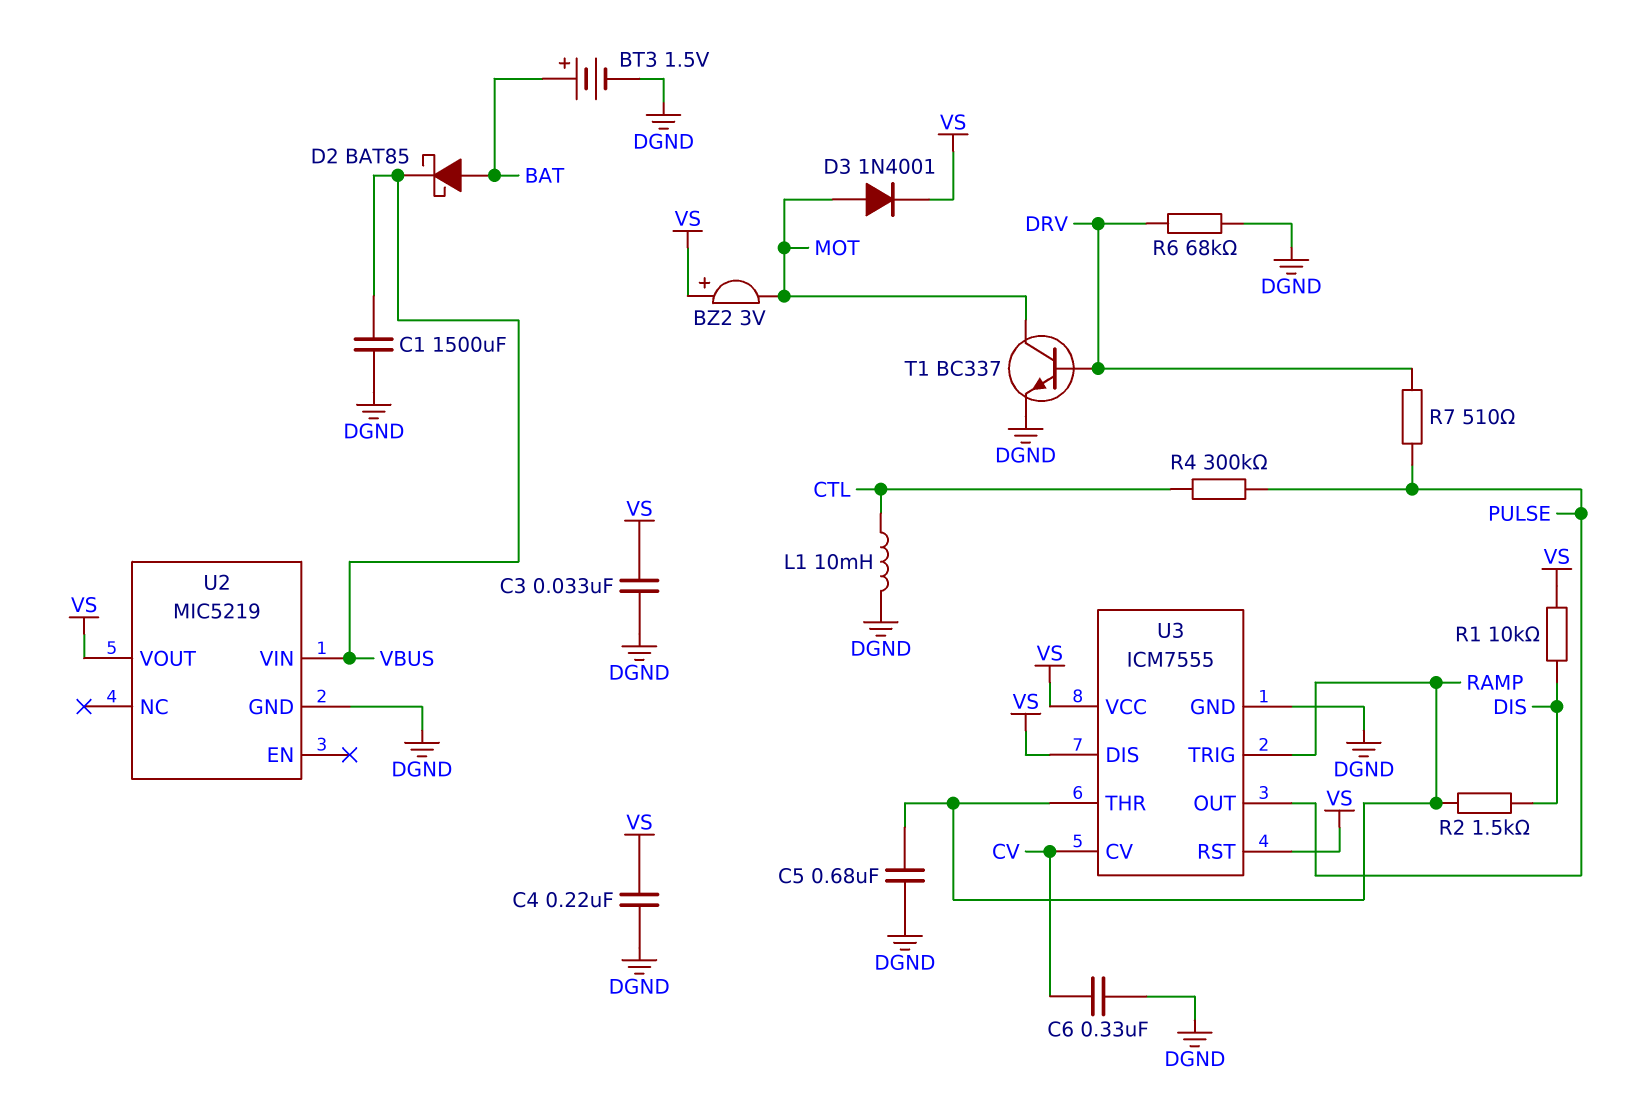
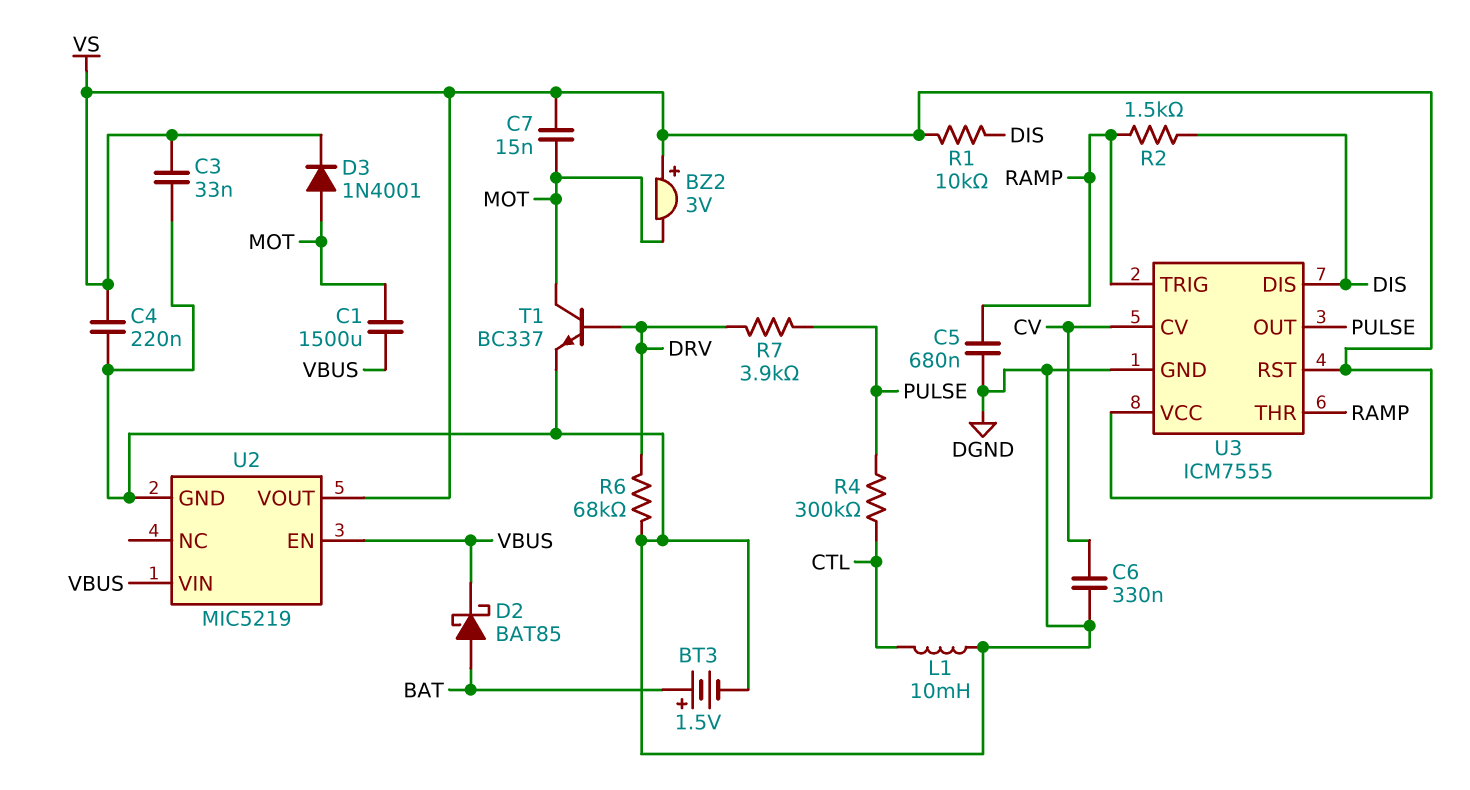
C1: 1500uF (DGND, VBUS) -> 1500uF (MOT, VBUS)
C7: none -> 15nF (MOT, VS)
R7: 510 (DRV, PULSE) -> 3.9k (DRV, PULSE)
U2 pin EN: none -> VBUS
U3 pin DIS: VS -> DIS

